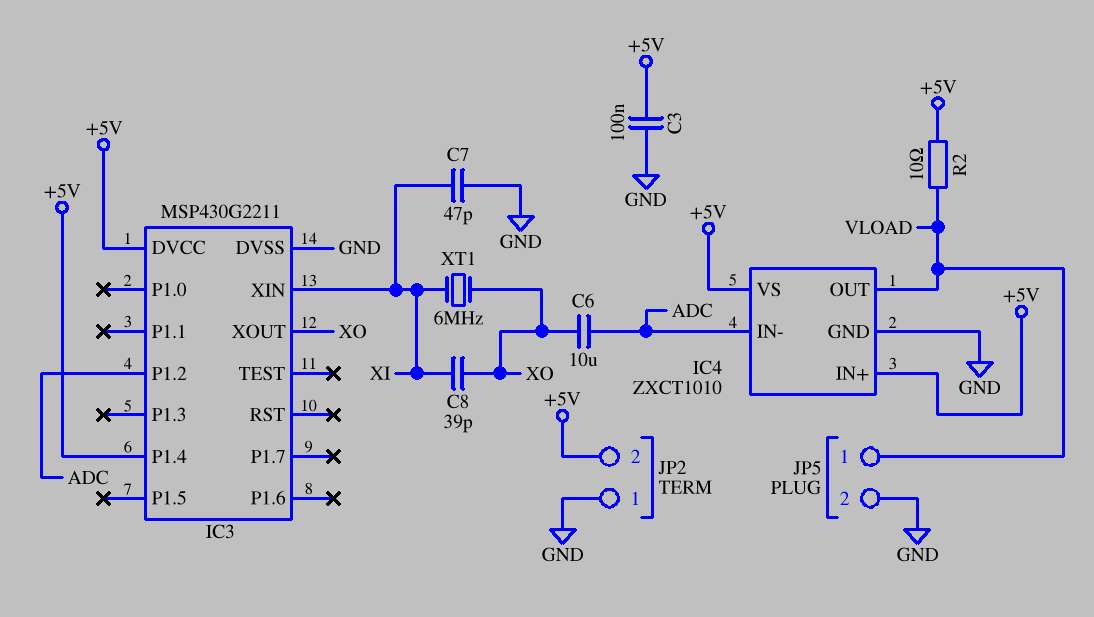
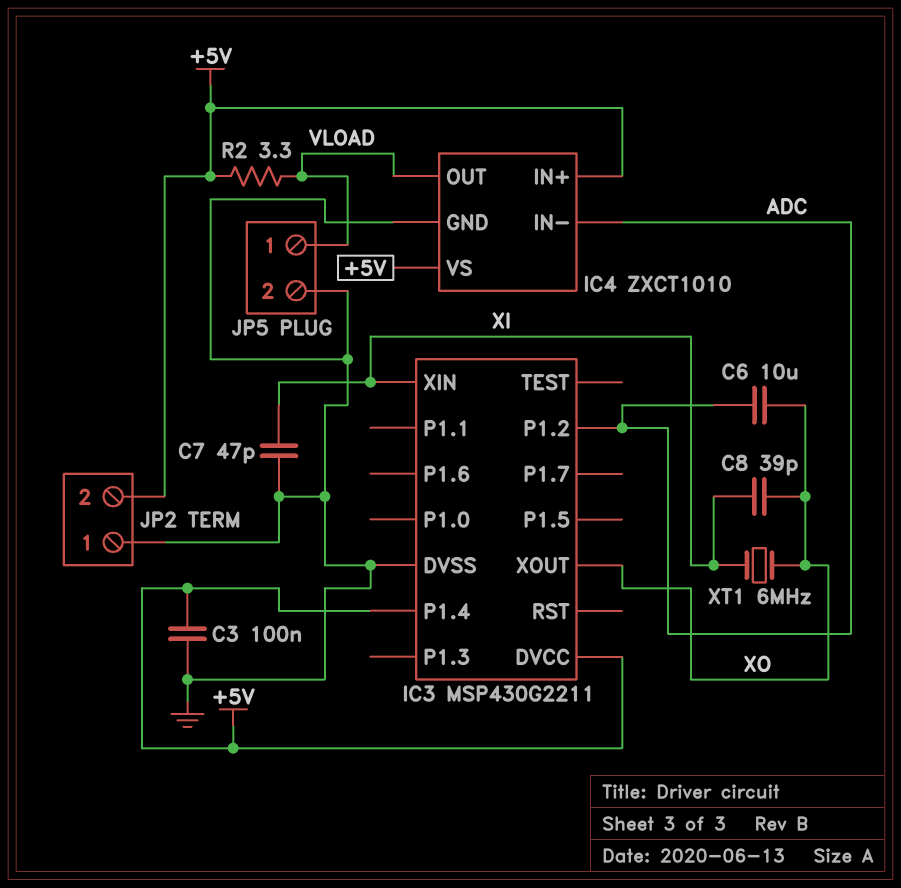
R2: 10 (+5V, VLOAD) -> 3.3 (+5V, VLOAD)

